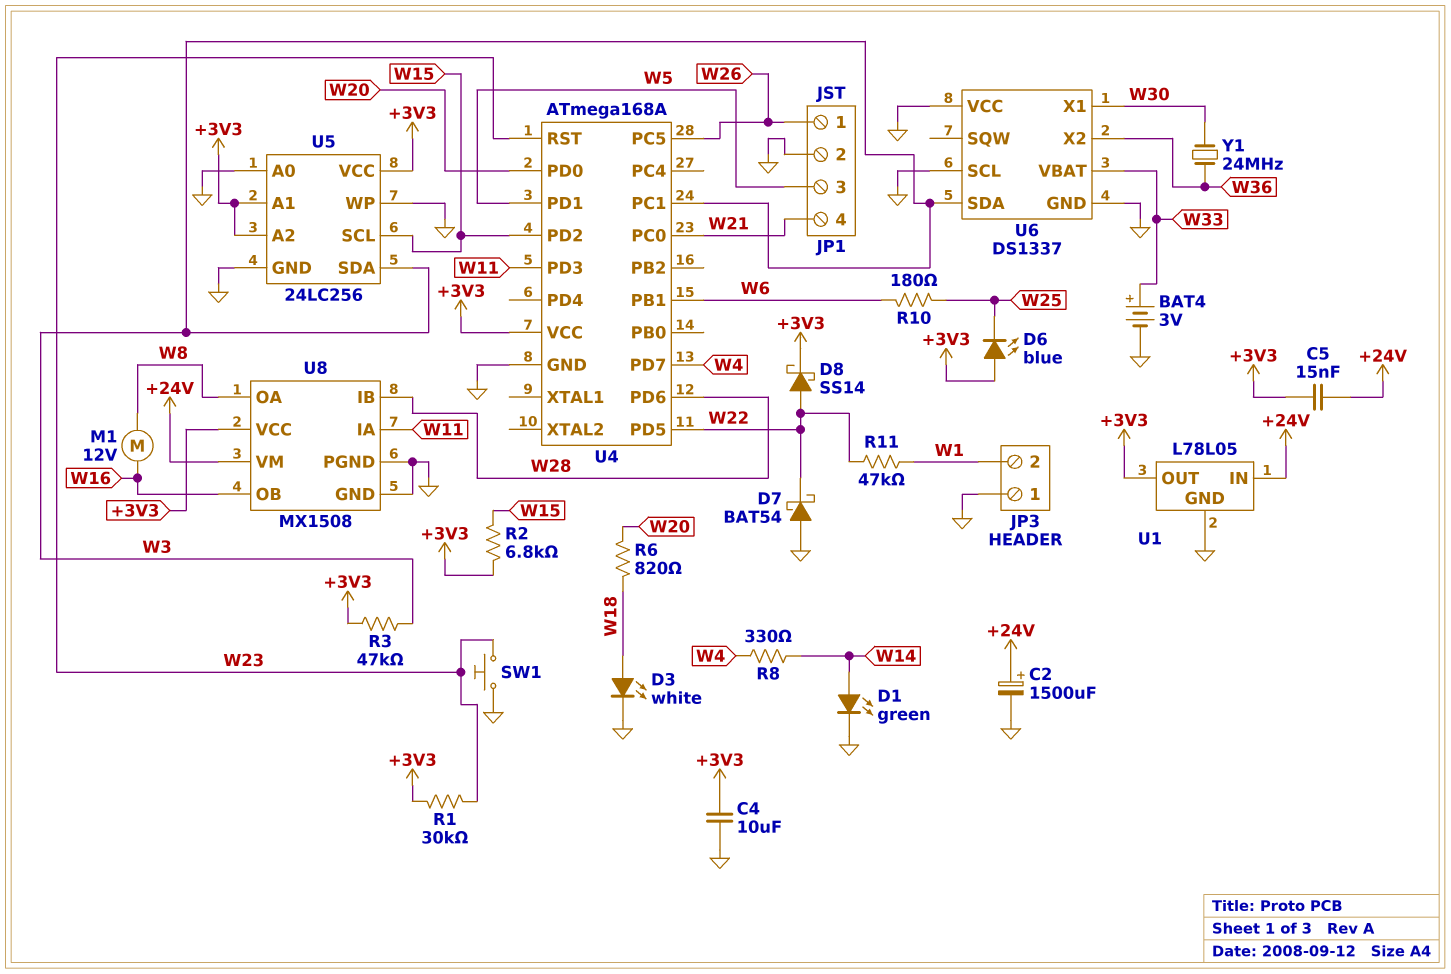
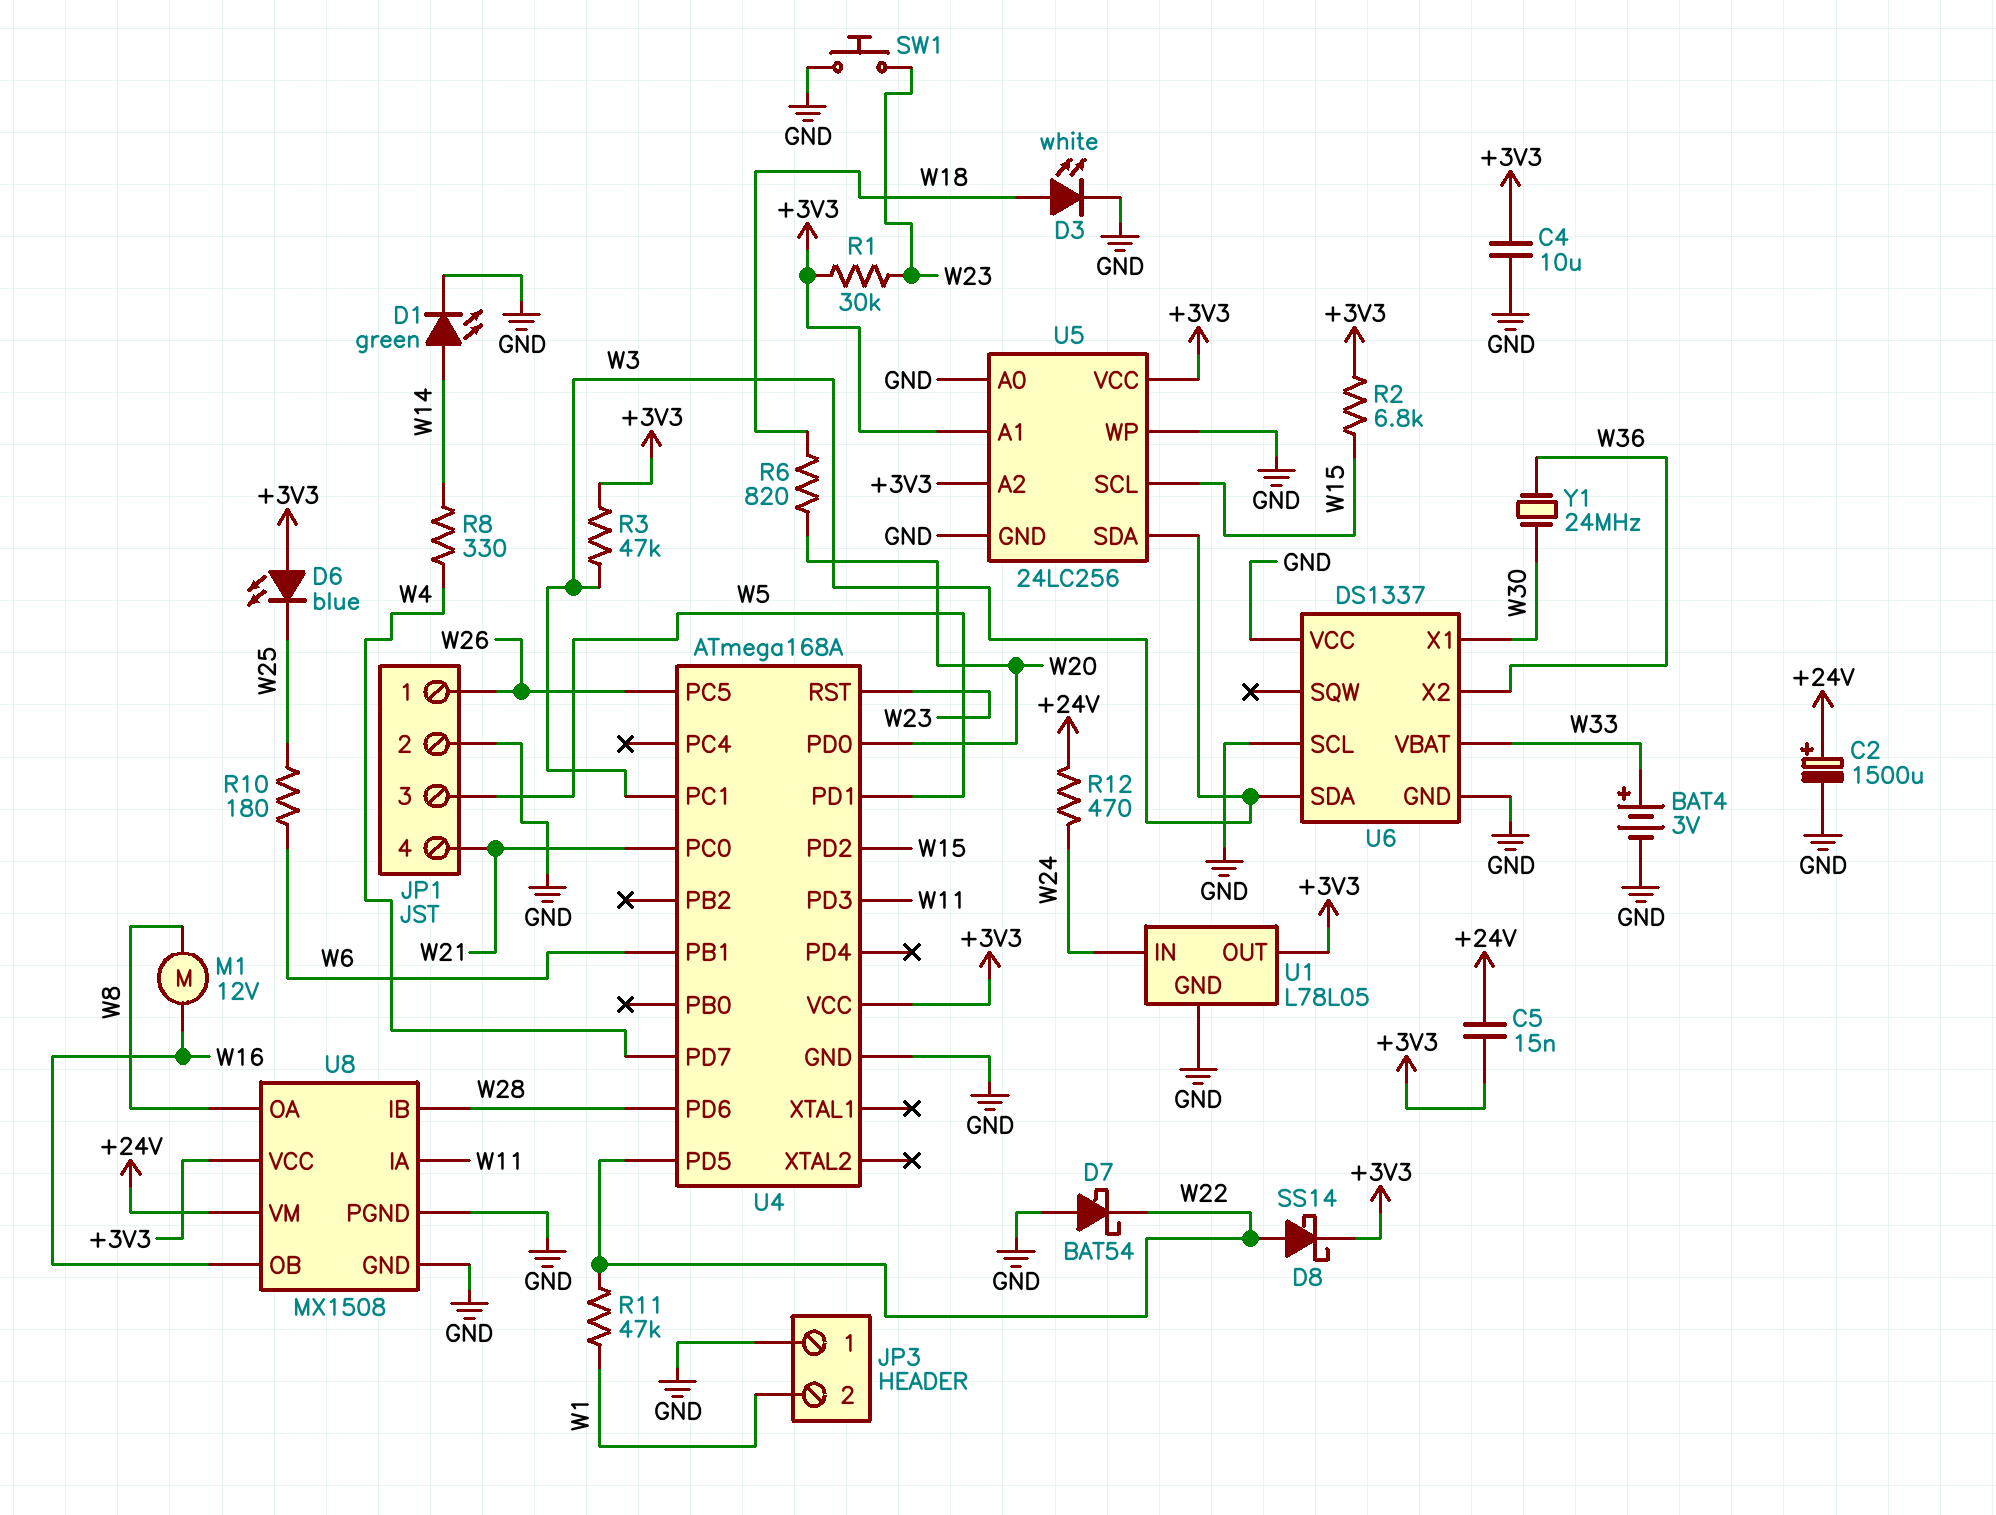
R12: none -> 470 (+24V, W24)
U1 pin IN: +24V -> W24

